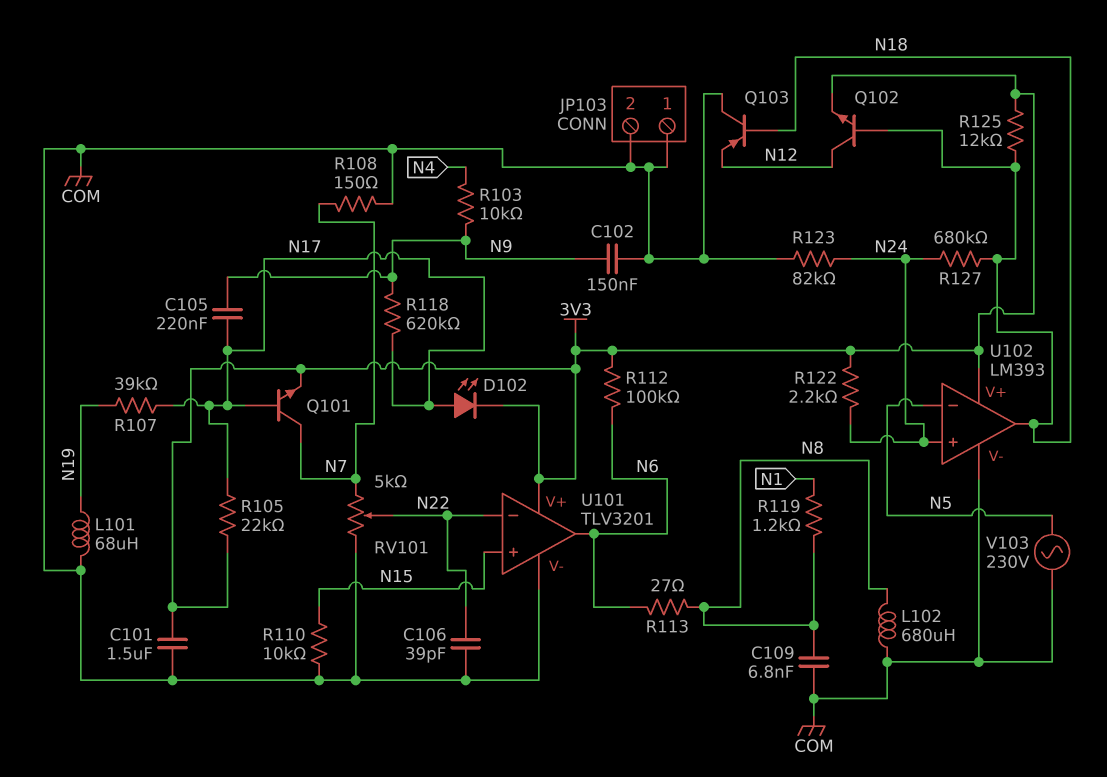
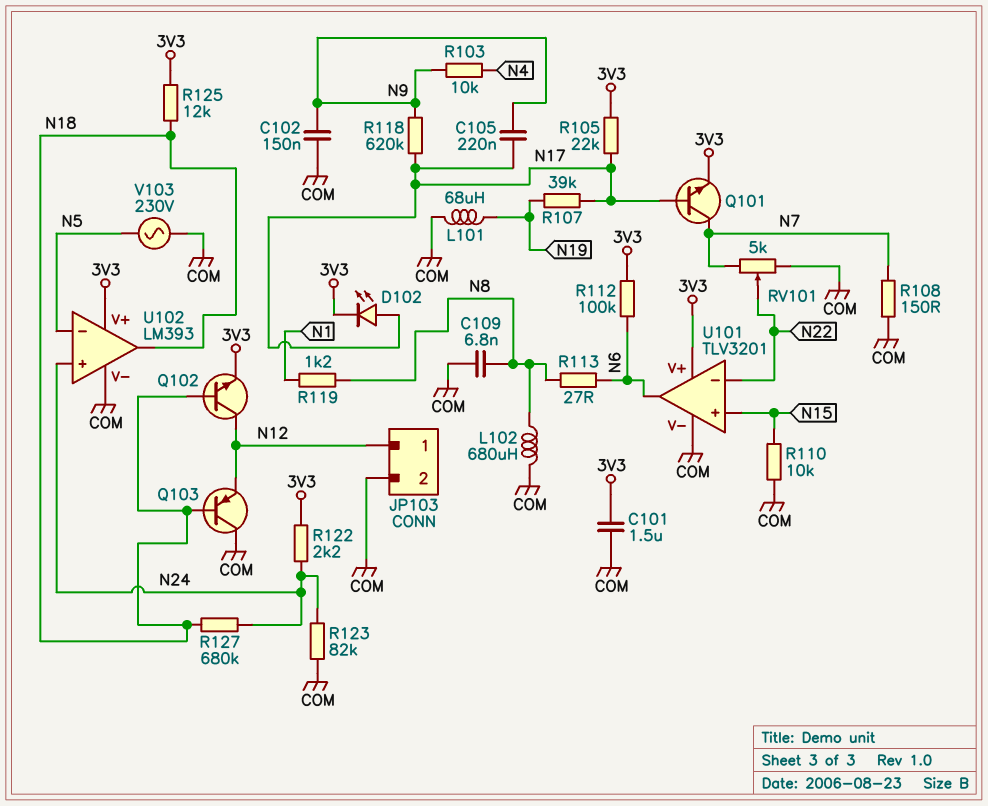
C106: 39pF (COM, N22) -> none
JP103 pin 1: COM -> N12

